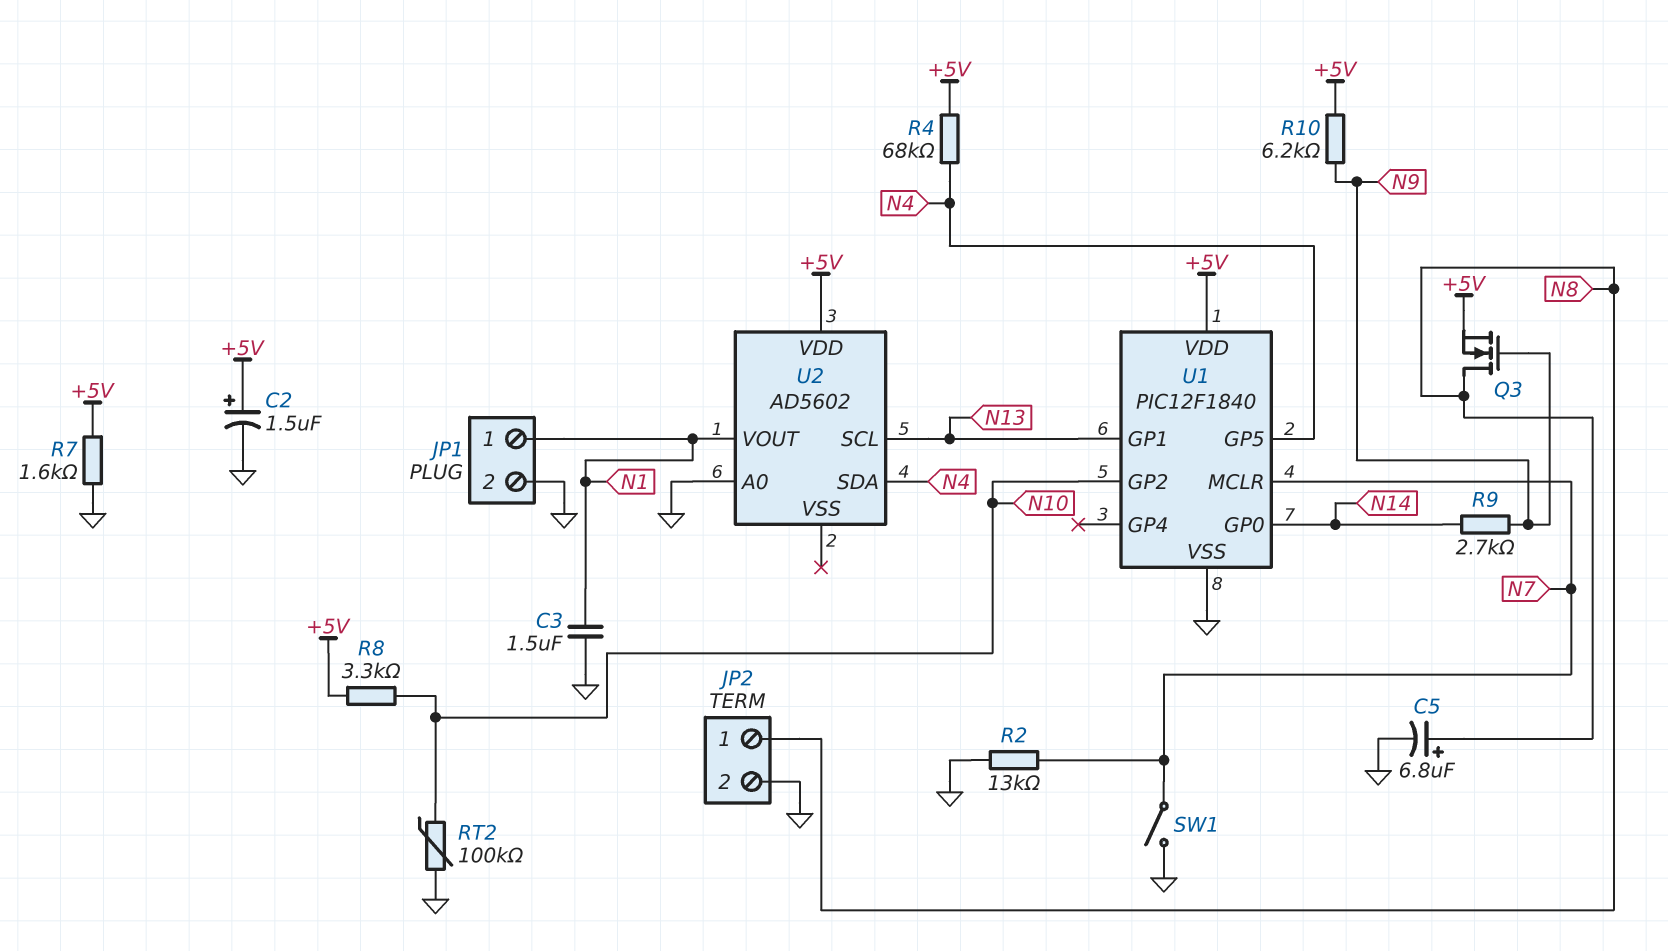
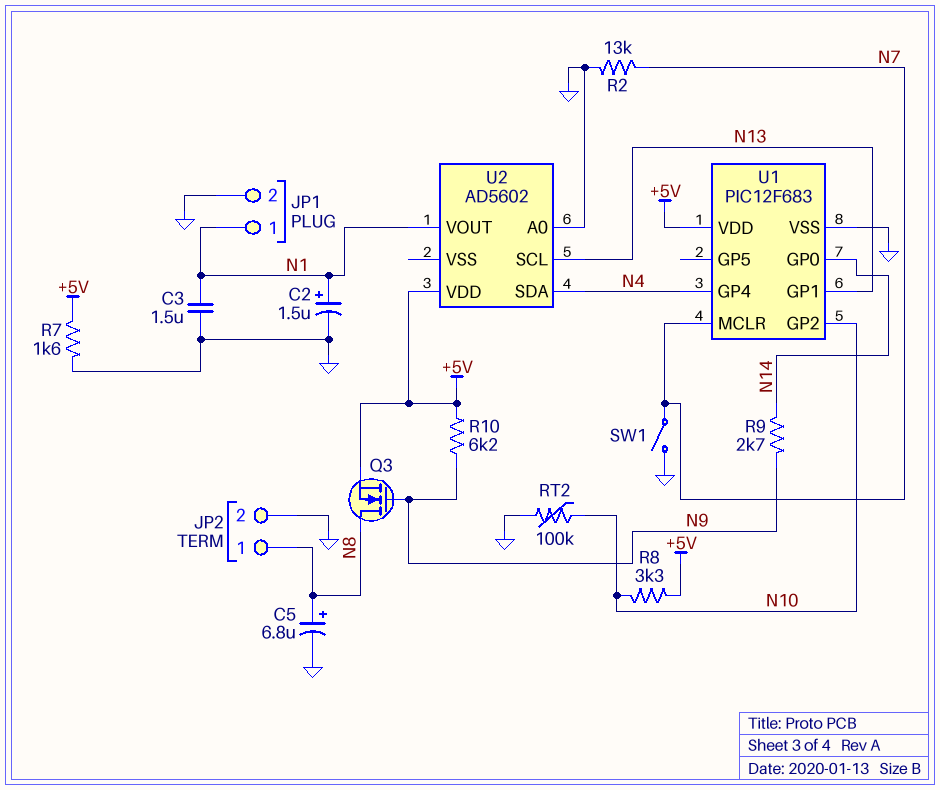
C2: 1.5uF (plus +5V, minus GND) -> 1.5uF (plus N1, minus GND)
R4: 68k (+5V, N4) -> none
U1: PIC12F1840 -> PIC12F683
U1 pin GP4: none -> N4
U1 pin GP5: N4 -> none

